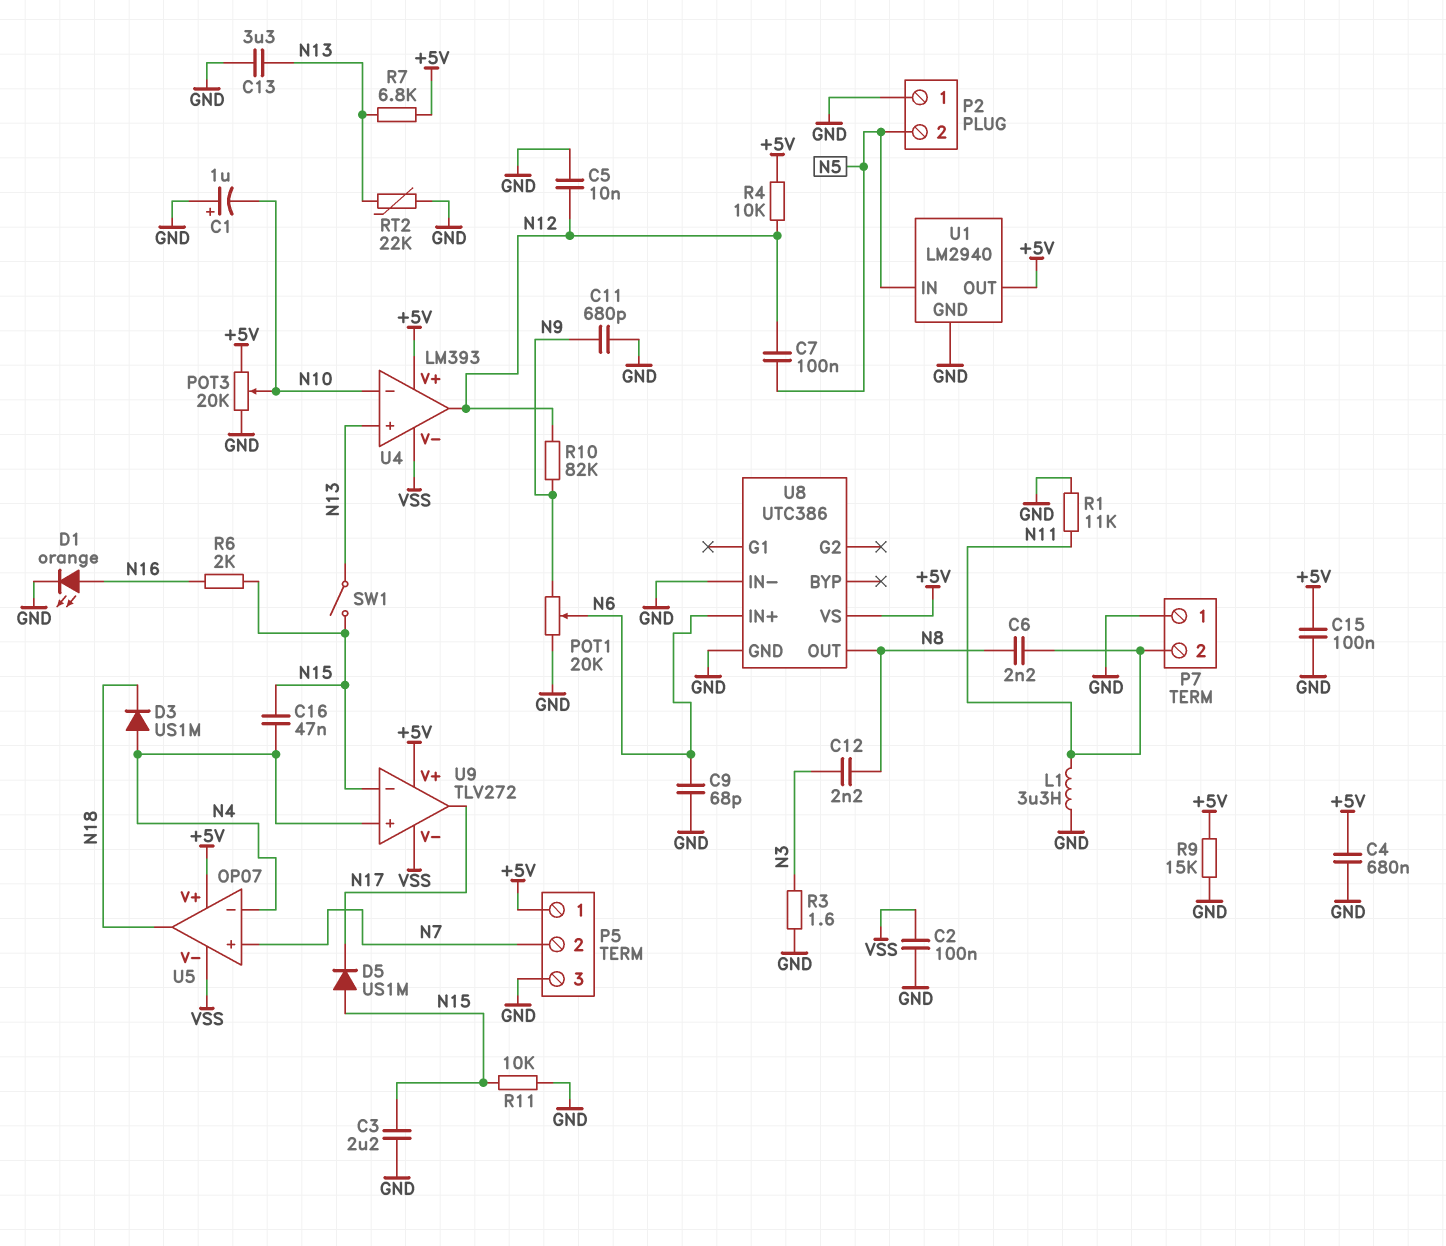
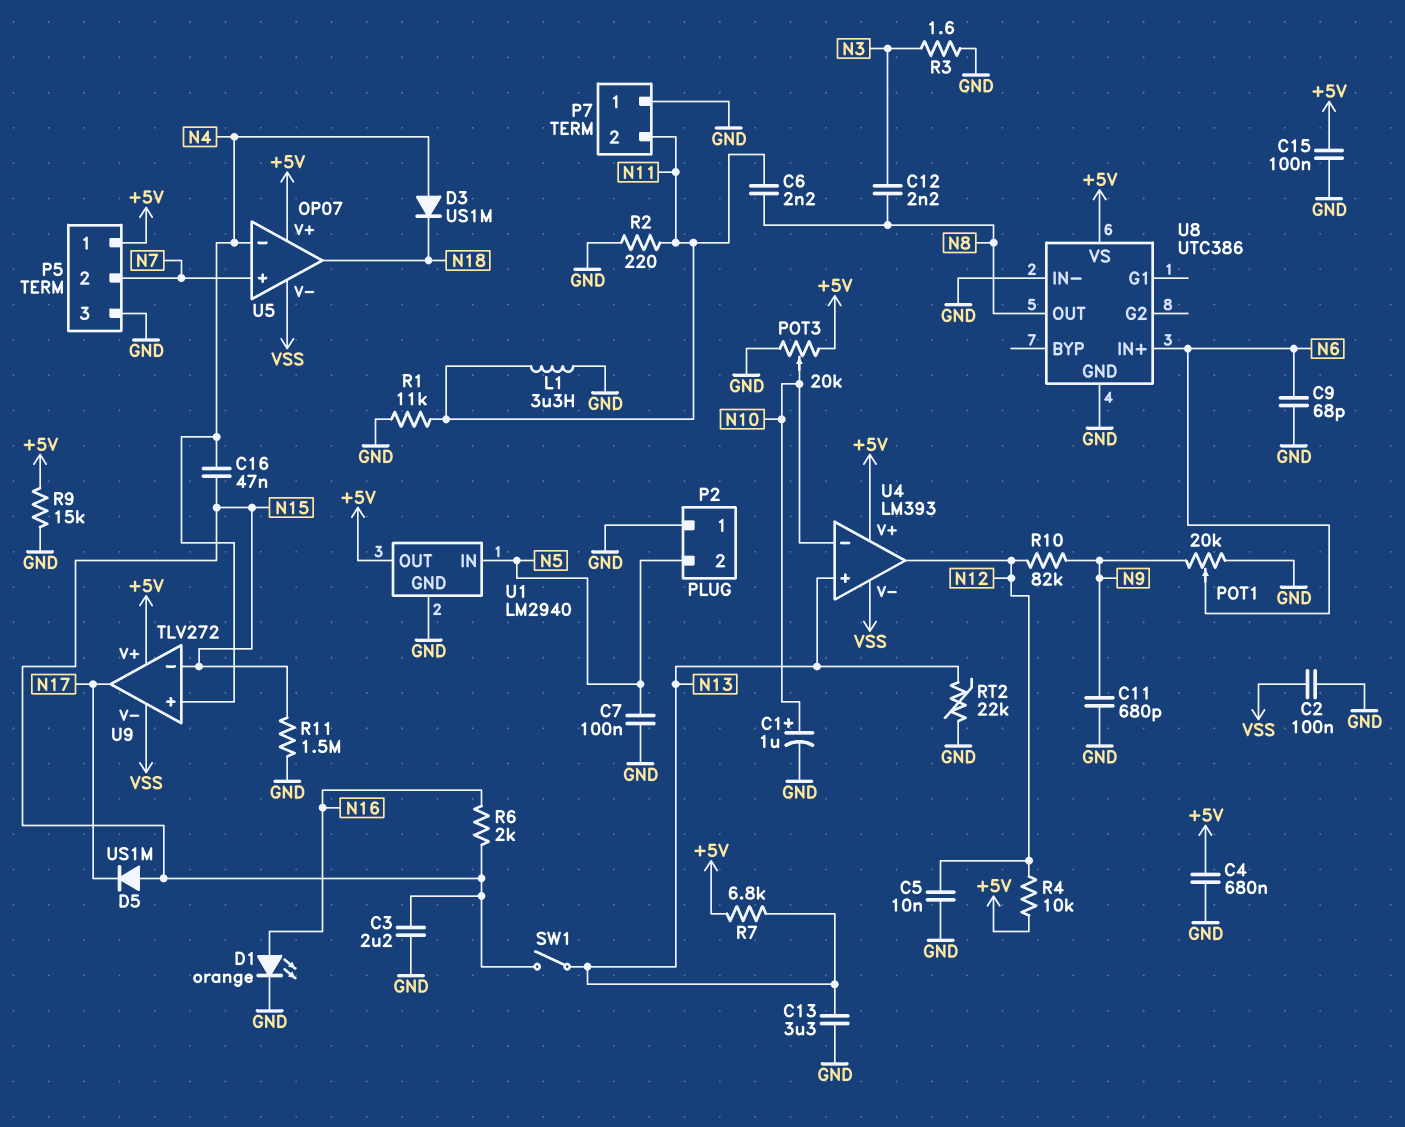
C1: 1uF (plus GND, minus N10) -> 1uF (plus N10, minus GND)
C7: 100nF (N5, N12) -> 100nF (GND, N5)
R2: none -> 220 (GND, N11)
R11: 10k (GND, N15) -> 1.5M (GND, N15)

